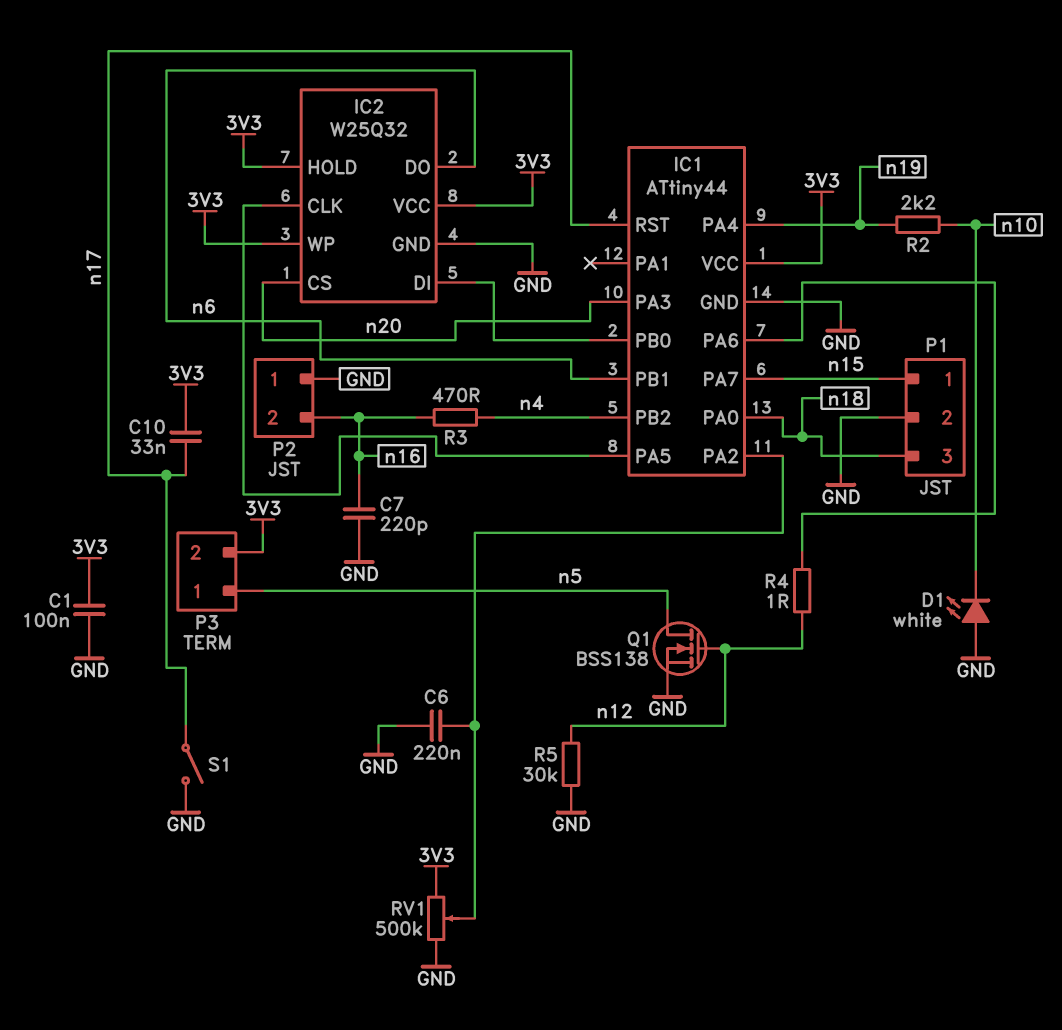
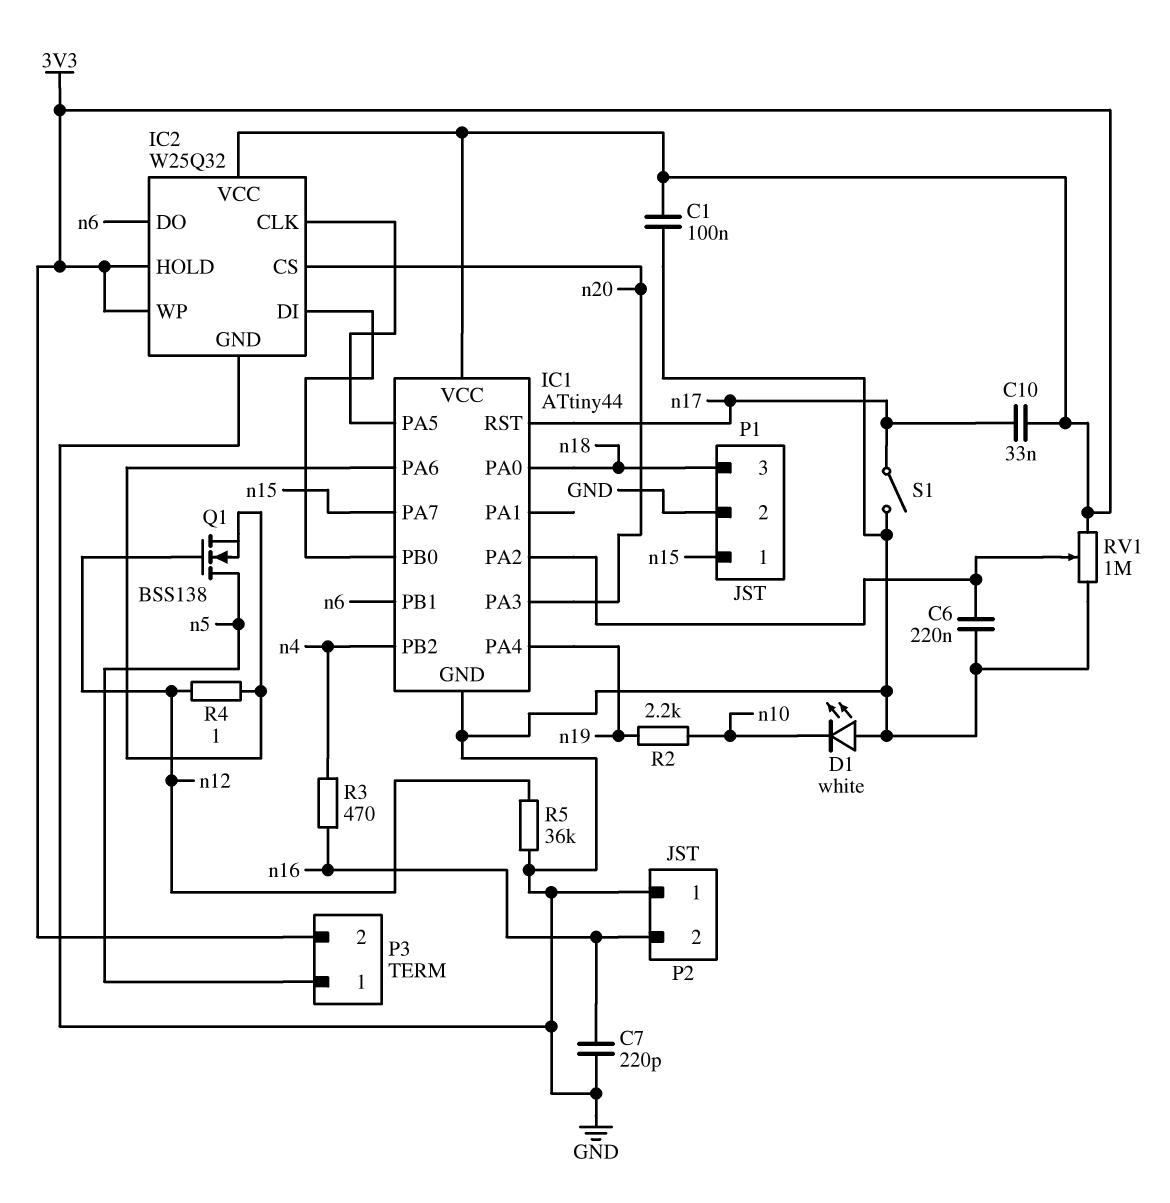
Q1: NMOS BSS138 (G n12, D n5, S GND) -> NMOS BSS138 (G n12, D n5, S IC1/PA6)
R5: 30k (GND, n12) -> 36k (GND, n12)
RV1: 500k (3V3, GND, wiper IC1/PA2) -> 1M (3V3, GND, wiper IC1/PA2)

